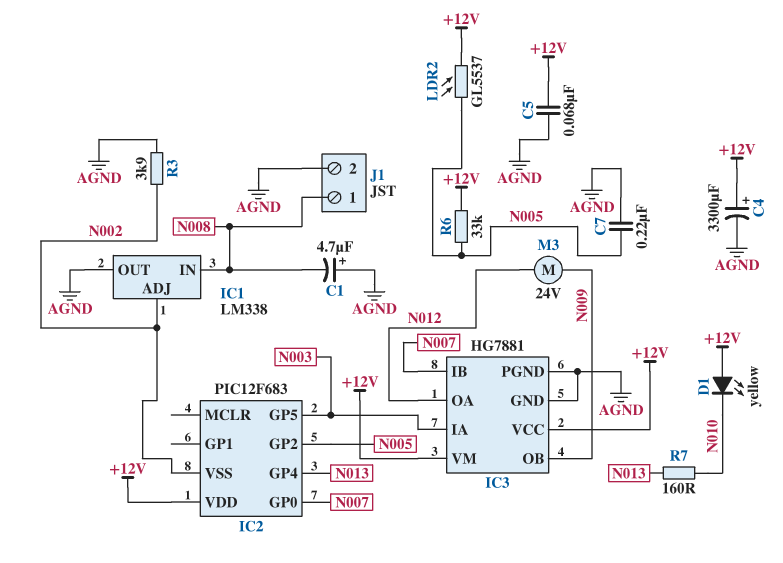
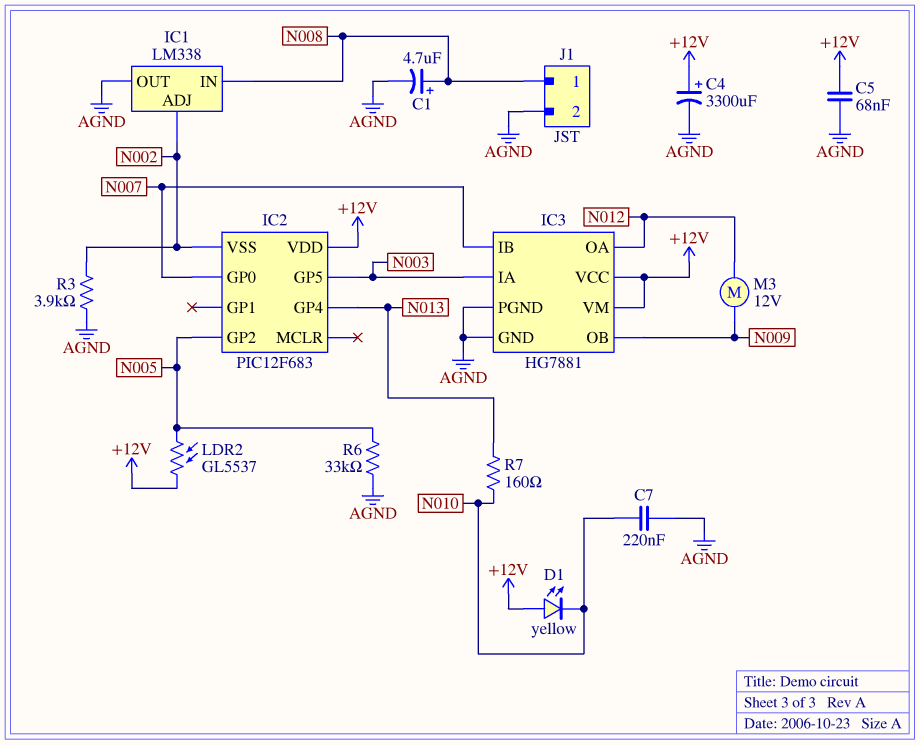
C1: 4.7uF (plus AGND, minus N008) -> 4.7uF (plus N008, minus AGND)
C7: 220nF (AGND, N005) -> 220nF (AGND, N010)
M3: motor 24V (N009, N012) -> motor 12V (N009, N012)
R6: 33k (+12V, N005) -> 33k (AGND, N005)

